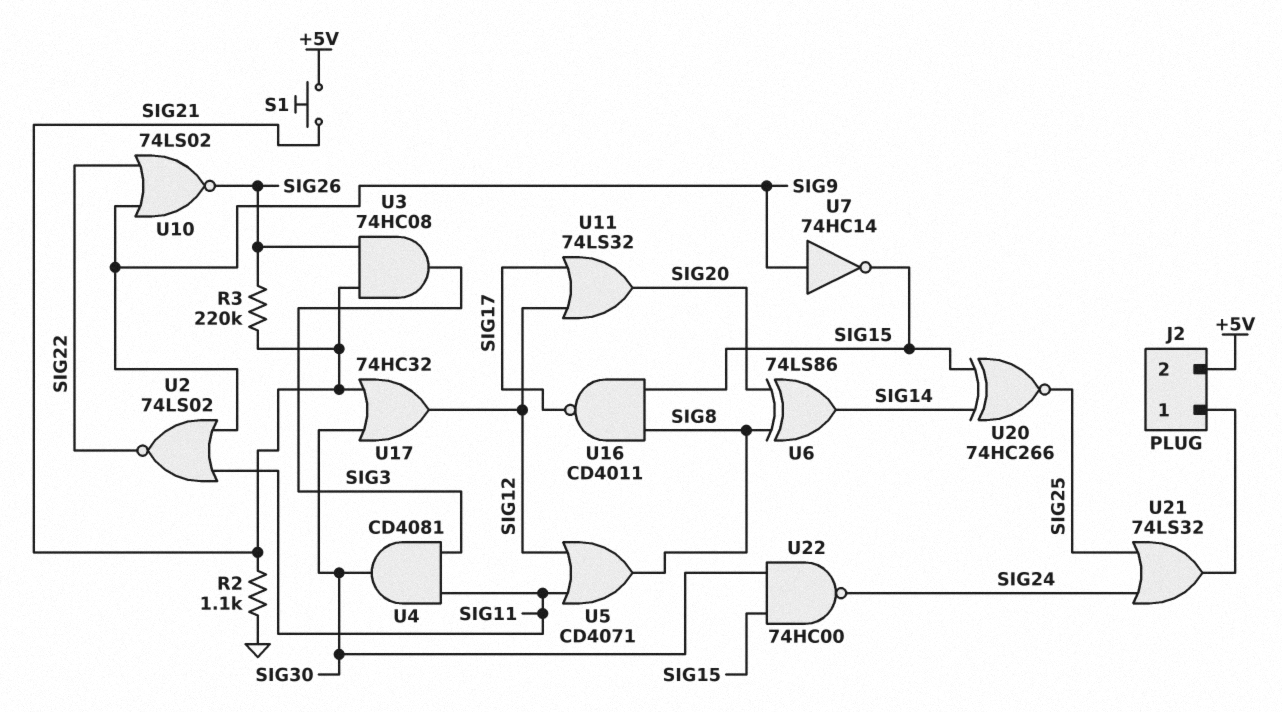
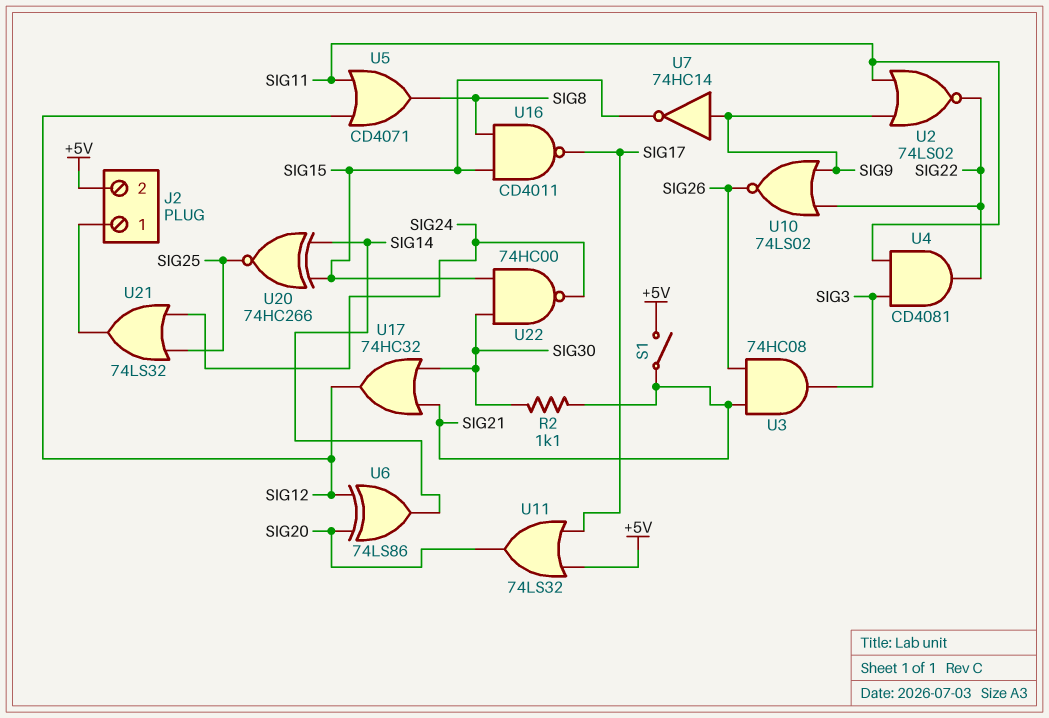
R2: 1.1k (GND, SIG21) -> 1.1k (SIG21, SIG30)
R3: 220k (SIG21, SIG26) -> none
S1: button (+5V, SIG21) -> switch (+5V, SIG21)
U4: AND CD4081 (in SIG3, in SIG11, out SIG30) -> AND CD4081 (in SIG3, in SIG11, out SIG22)
U6: XOR 74LS86 (in SIG8, in SIG20, out SIG14) -> XOR 74LS86 (in SIG12, in SIG20, out SIG14)
U11: OR 74LS32 (in SIG12, in SIG17, out SIG20) -> OR 74LS32 (in +5V, in SIG17, out SIG20)

